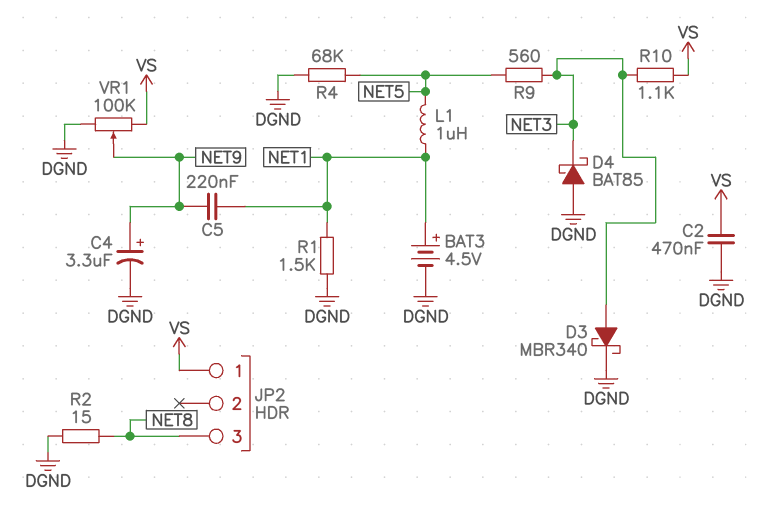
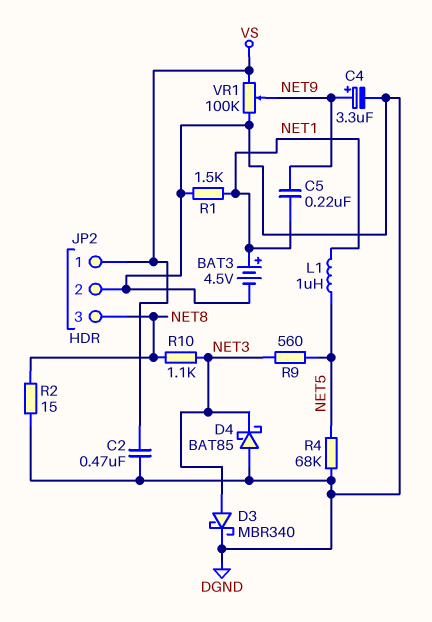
JP2 pin 2: none -> DGND
R10: 1.1k (NET3, VS) -> 1.1k (NET3, NET8)

